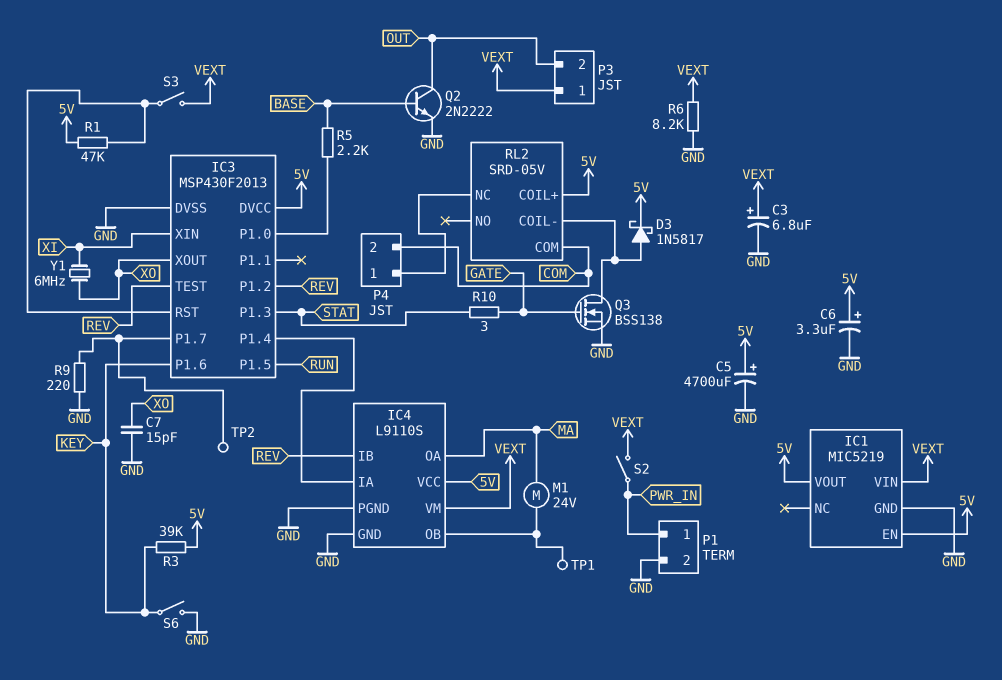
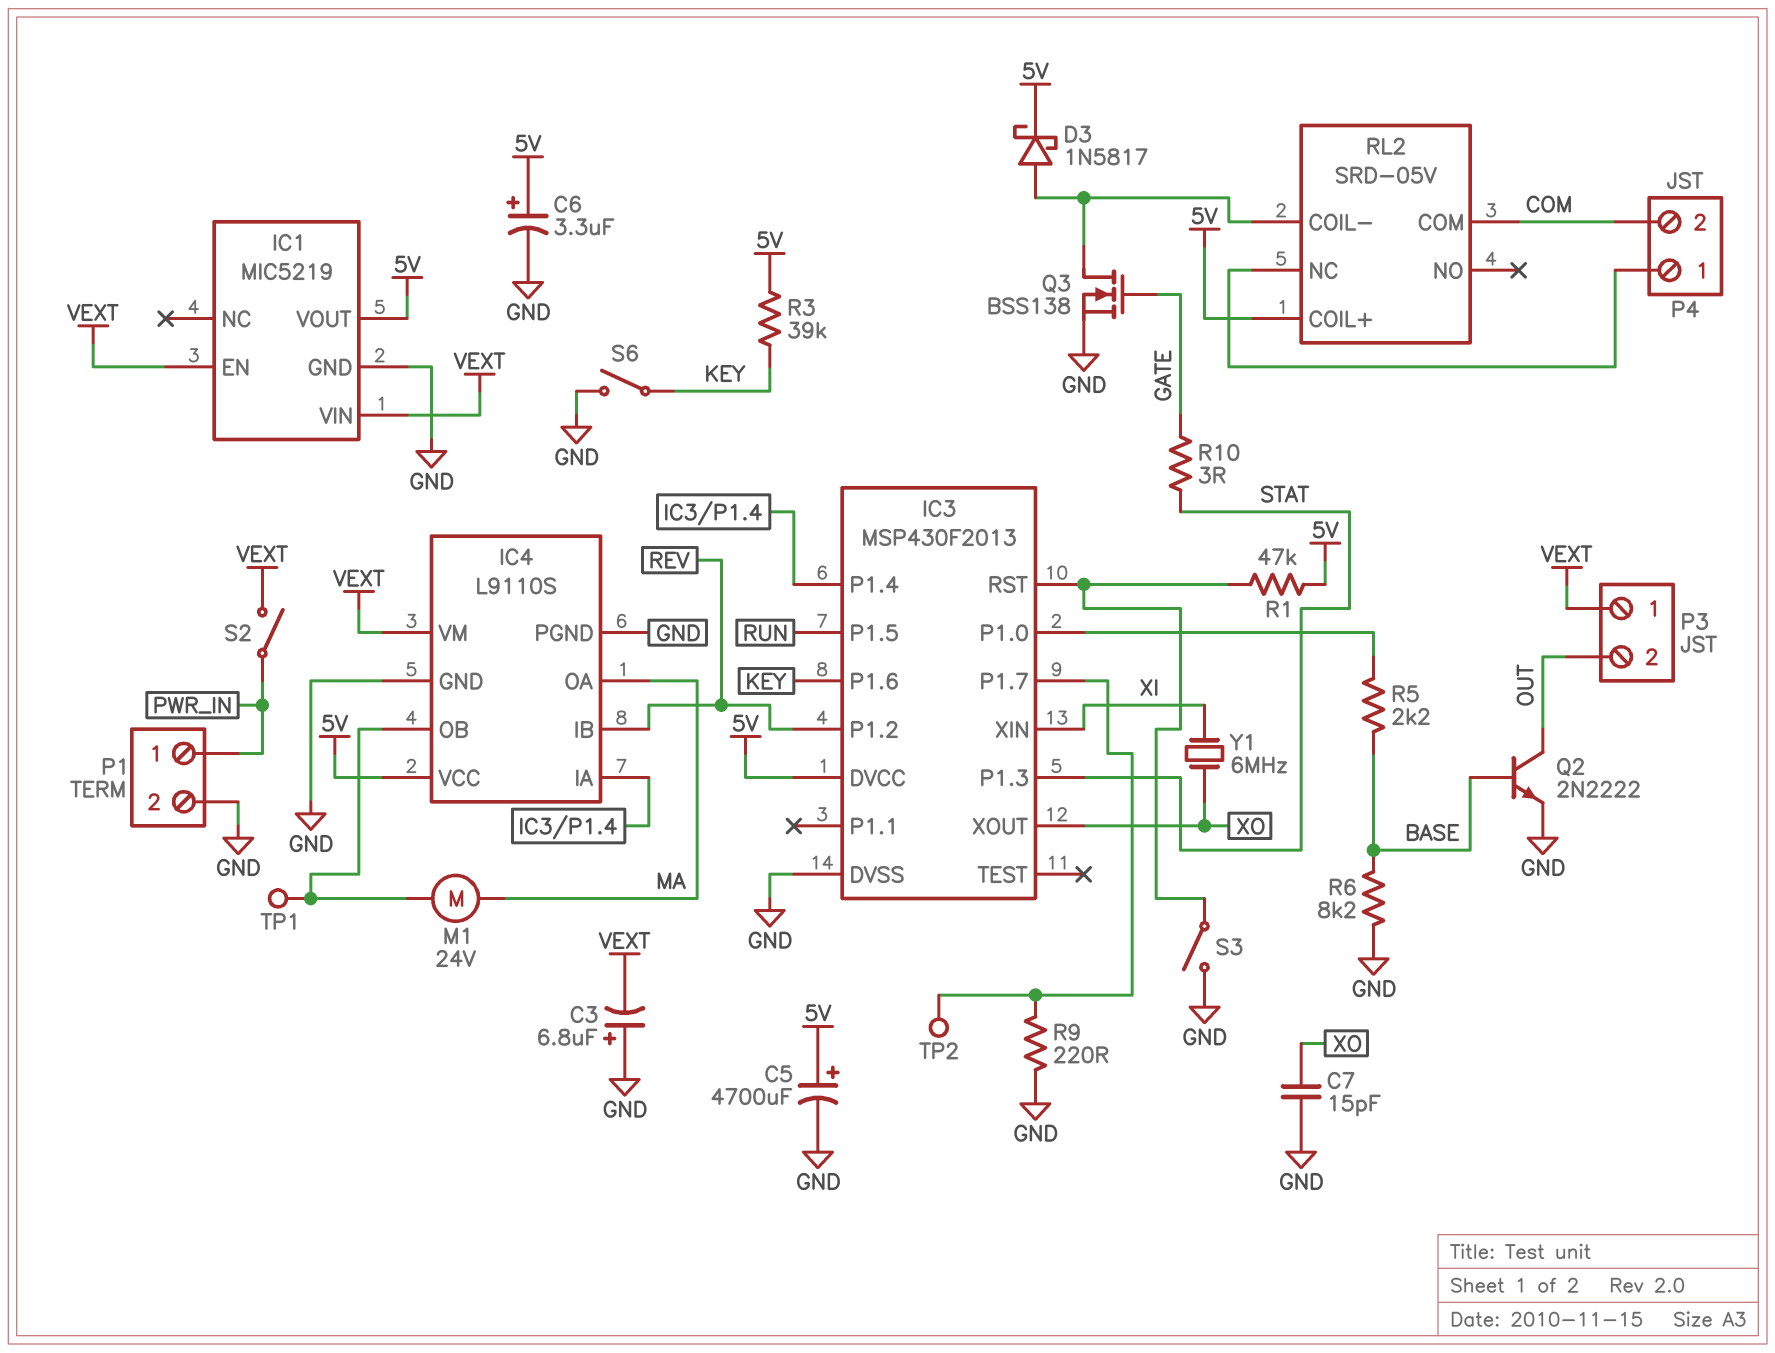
C3: 6.8uF (plus VEXT, minus GND) -> 6.8uF (plus GND, minus VEXT)
IC1 pin EN: 5V -> VEXT
IC3 pin TEST: REV -> none
R6: 8.2k (GND, VEXT) -> 8.2k (BASE, GND)
S3: switch (IC3/RST, VEXT) -> switch (GND, IC3/RST)

